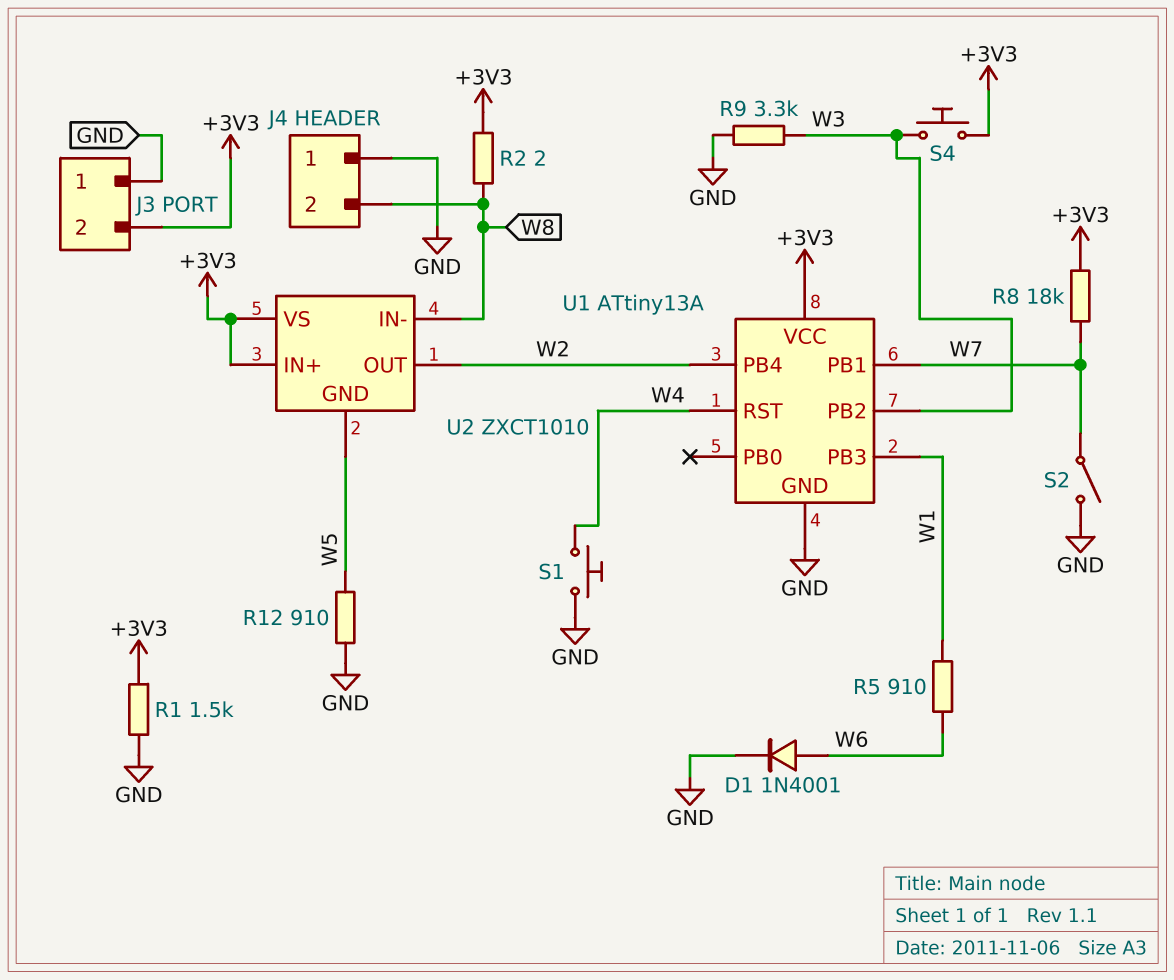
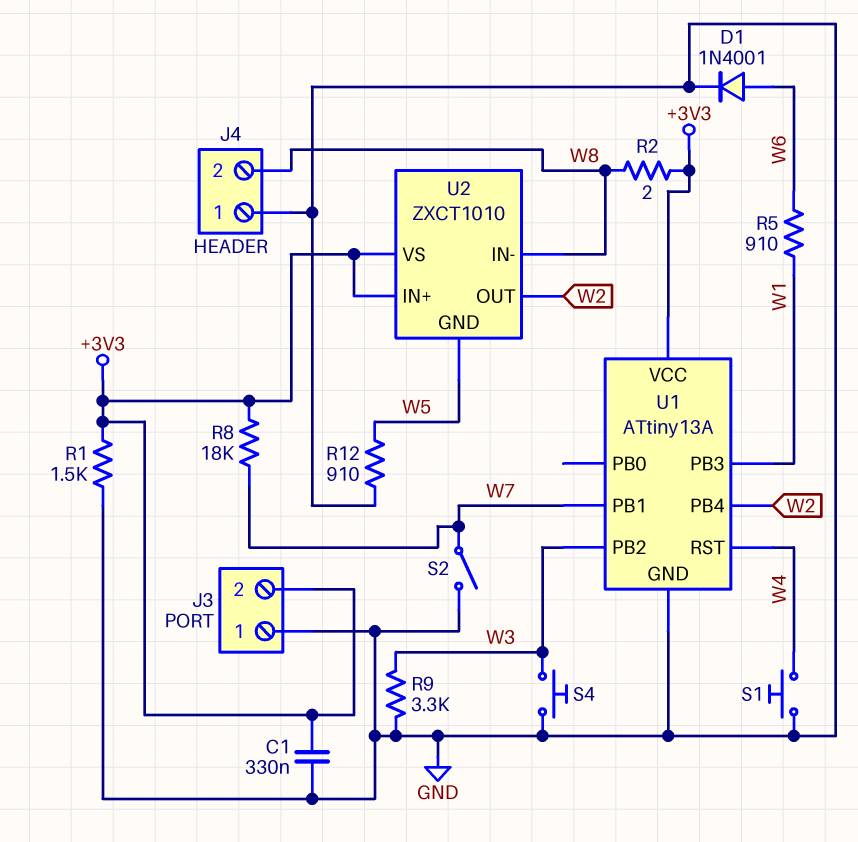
C1: none -> 330nF (+3V3, GND)
S4: button (+3V3, W3) -> button (GND, W3)

